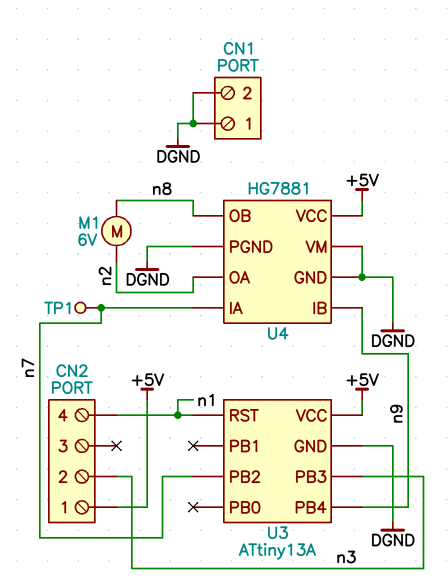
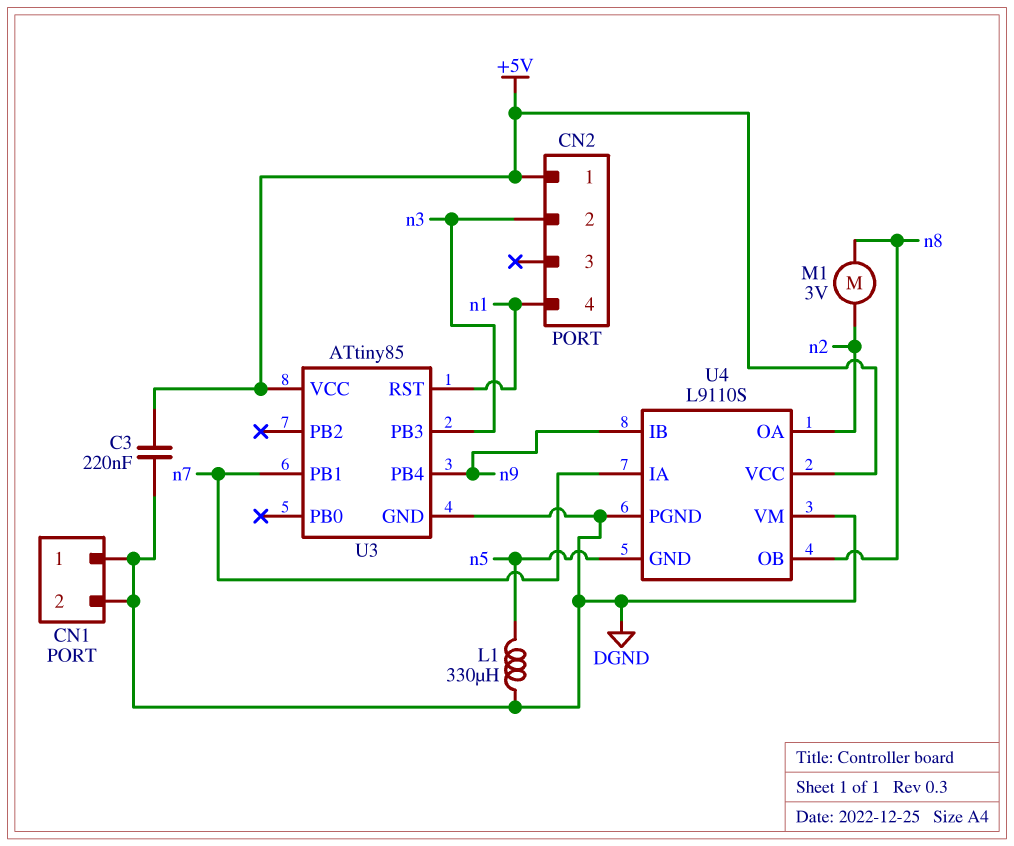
C3: none -> 220nF (+5V, DGND)
L1: none -> 330uH (DGND, n5)
M1: motor 6V (n2, n8) -> motor 3V (n2, n8)
TP1: test point (n7) -> none
U3: ATtiny13A -> ATtiny85
U3 pin PB1: none -> n7
U3 pin PB2: n7 -> none
U4: HG7881 -> L9110S
U4 pin GND: DGND -> n5

